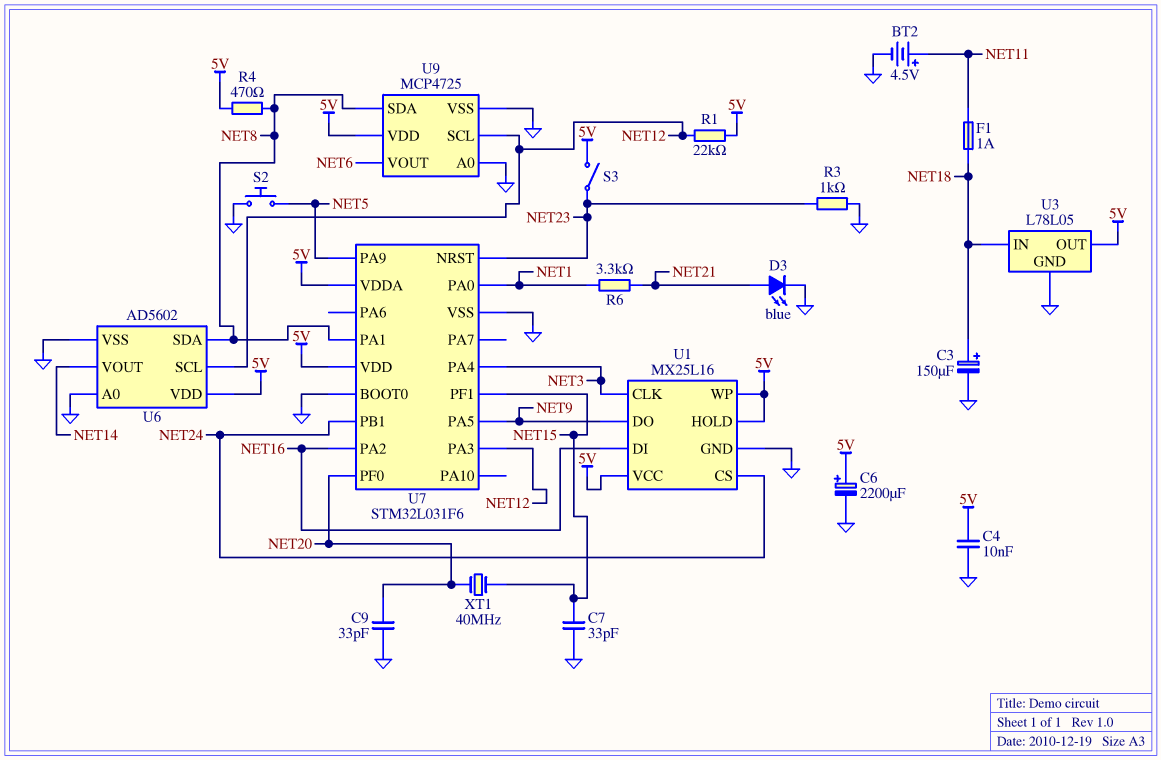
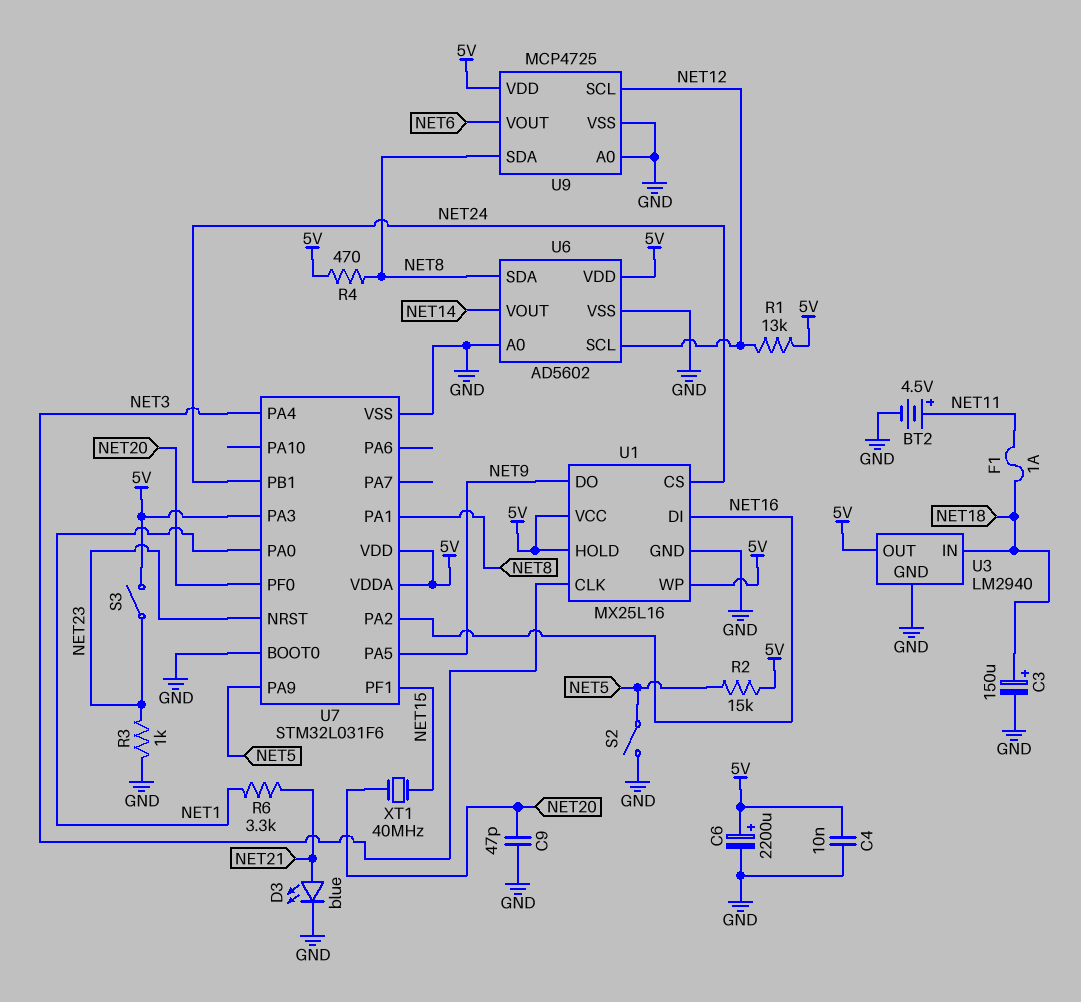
C7: 33pF (GND, NET15) -> none
C9: 33pF (GND, NET20) -> 47pF (GND, NET20)
R1: 22k (5V, NET12) -> 13k (5V, NET12)
R2: none -> 15k (5V, NET5)
S2: button (GND, NET5) -> switch (GND, NET5)
U3: L78L05 -> LM2940
U7 pin PA3: NET12 -> 5V

